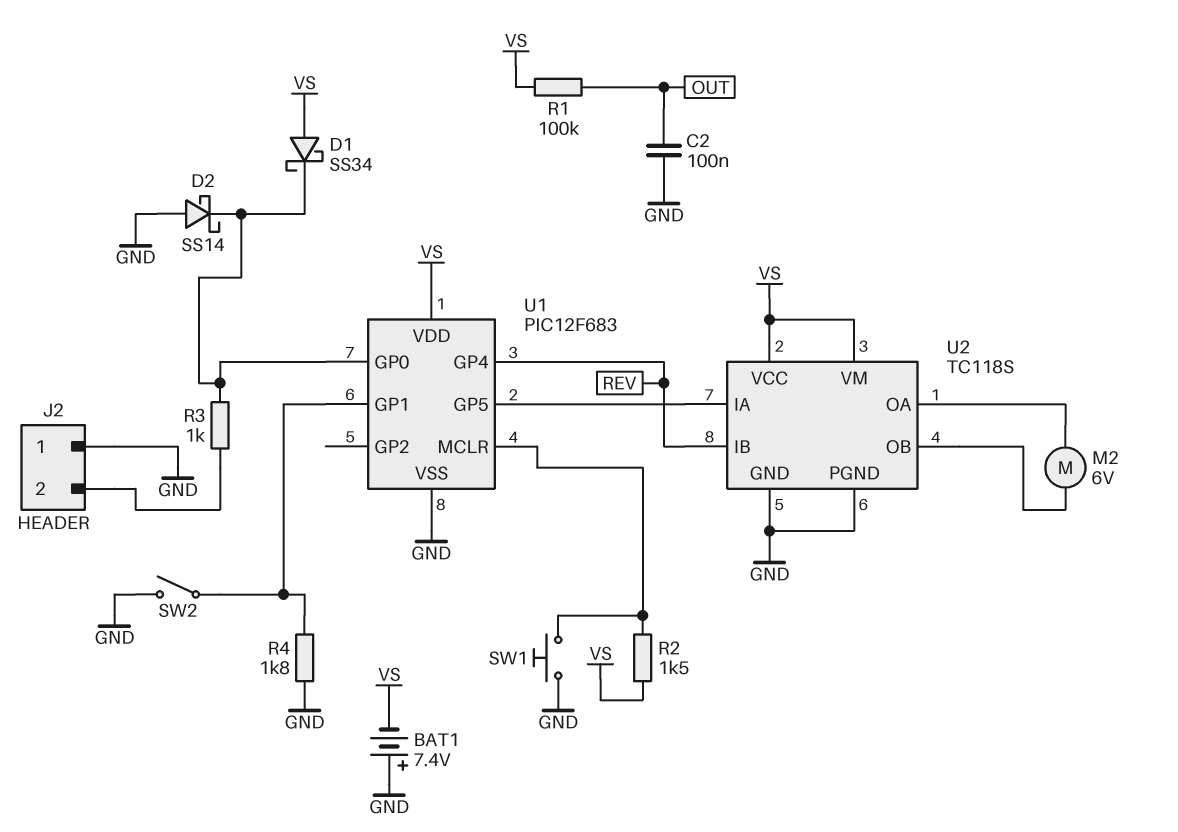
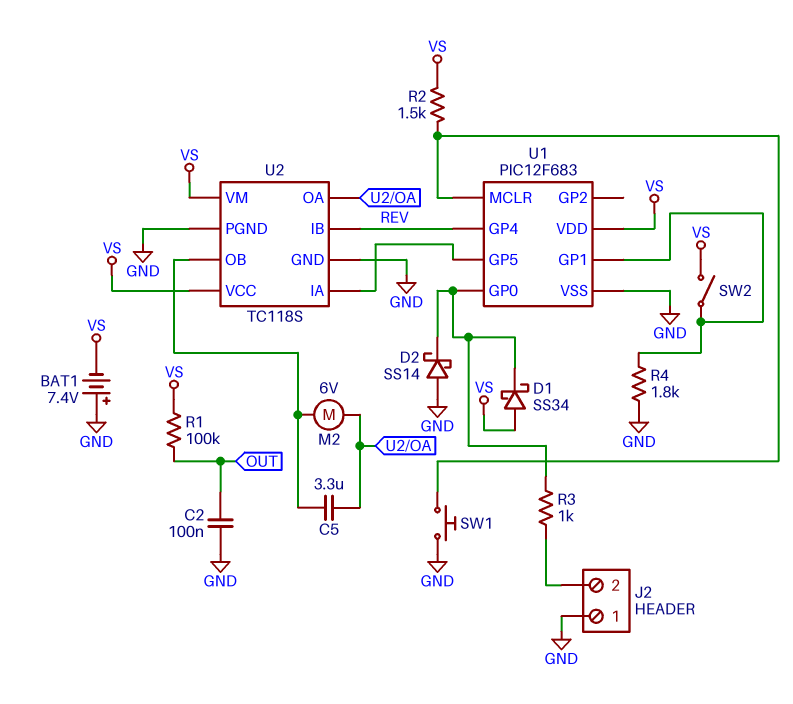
C5: none -> 3.3uF (U2/OA, U2/OB)
SW2: switch (GND, U1/GP1) -> switch (U1/GP1, VS)

